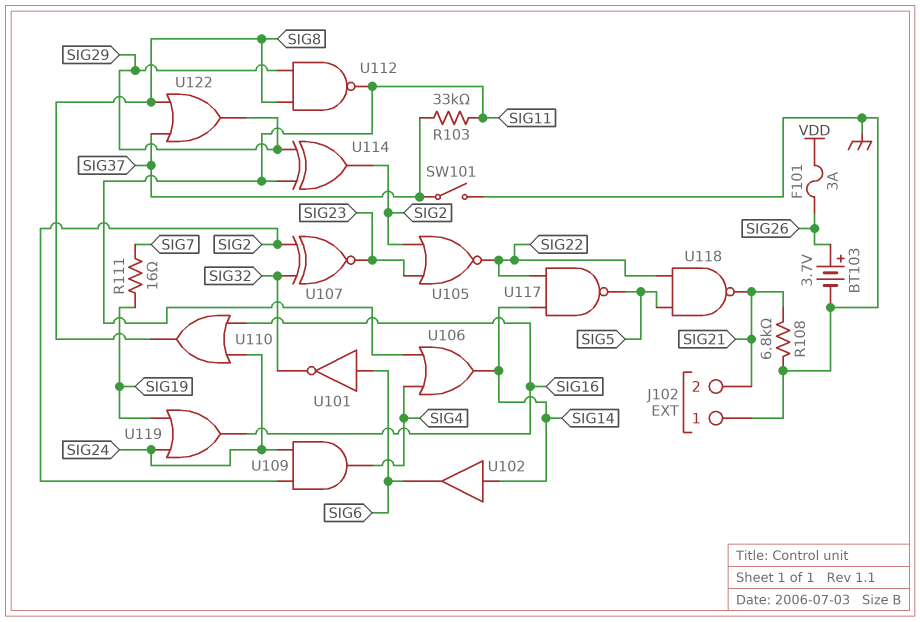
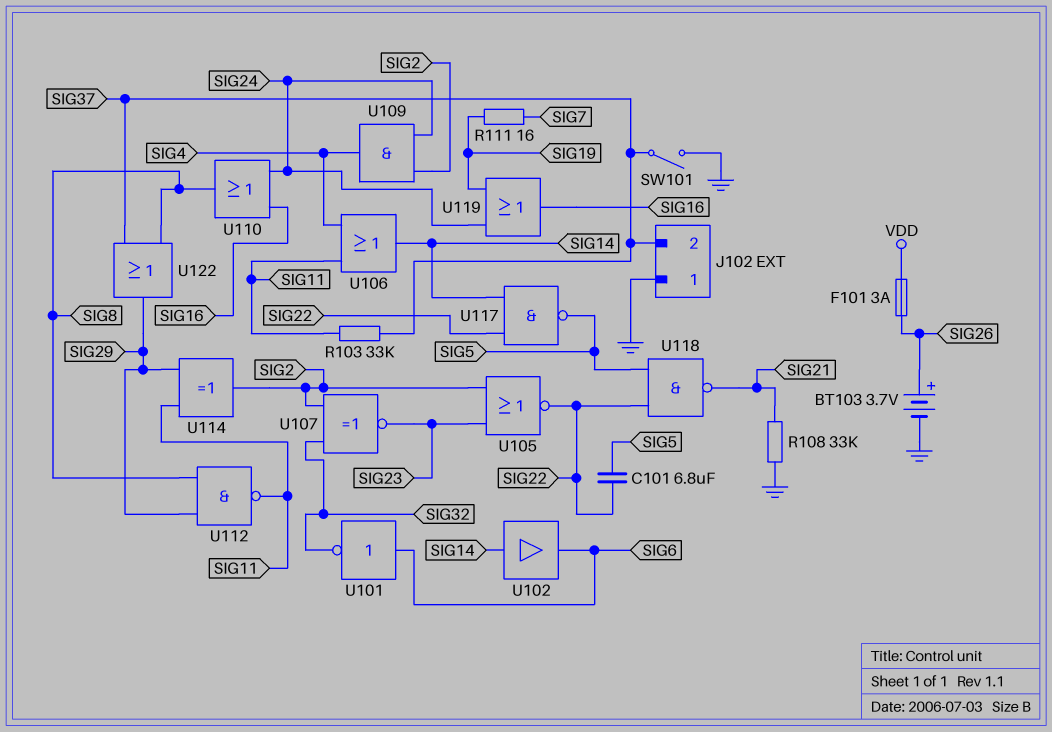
C101: none -> 6.8uF (SIG5, SIG22)
J102 pin 2: SIG21 -> SIG37
R108: 6.8k (GND, SIG21) -> 33k (GND, SIG21)

